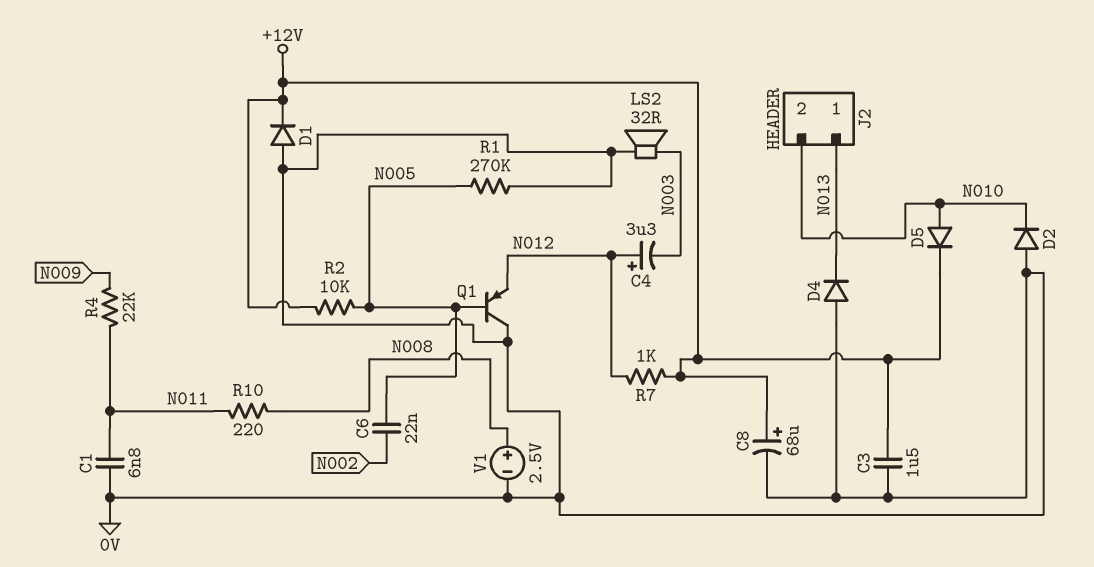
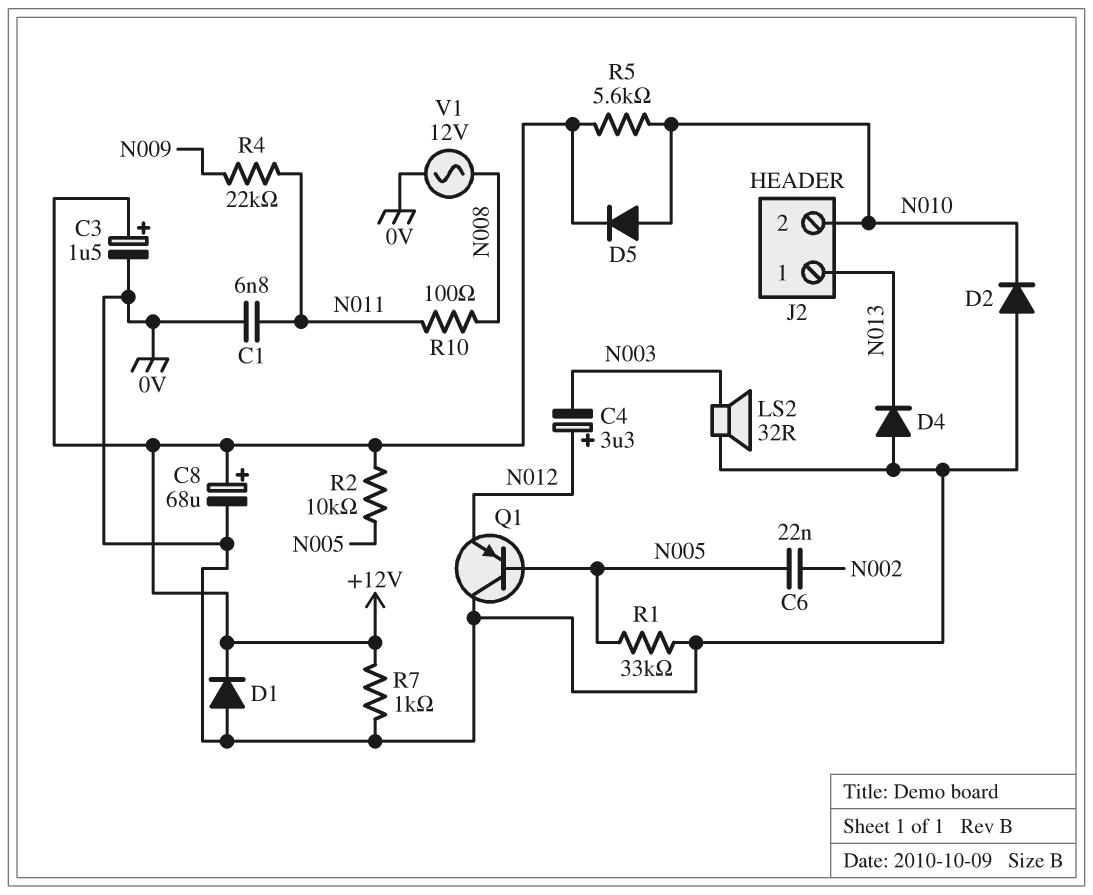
C3: 1.5uF (+12V, 0V) -> 1.5uF (plus +12V, minus 0V)
R1: 270k (0V, N005) -> 33k (0V, N005)
R5: none -> 5.6k (+12V, N010)
R7: 1k (+12V, N012) -> 1k (+12V, 0V)
R10: 220 (N008, N011) -> 100 (N008, N011)
V1: 2.5V (plus N008, minus 0V) -> AC 12V (0V, N008)

